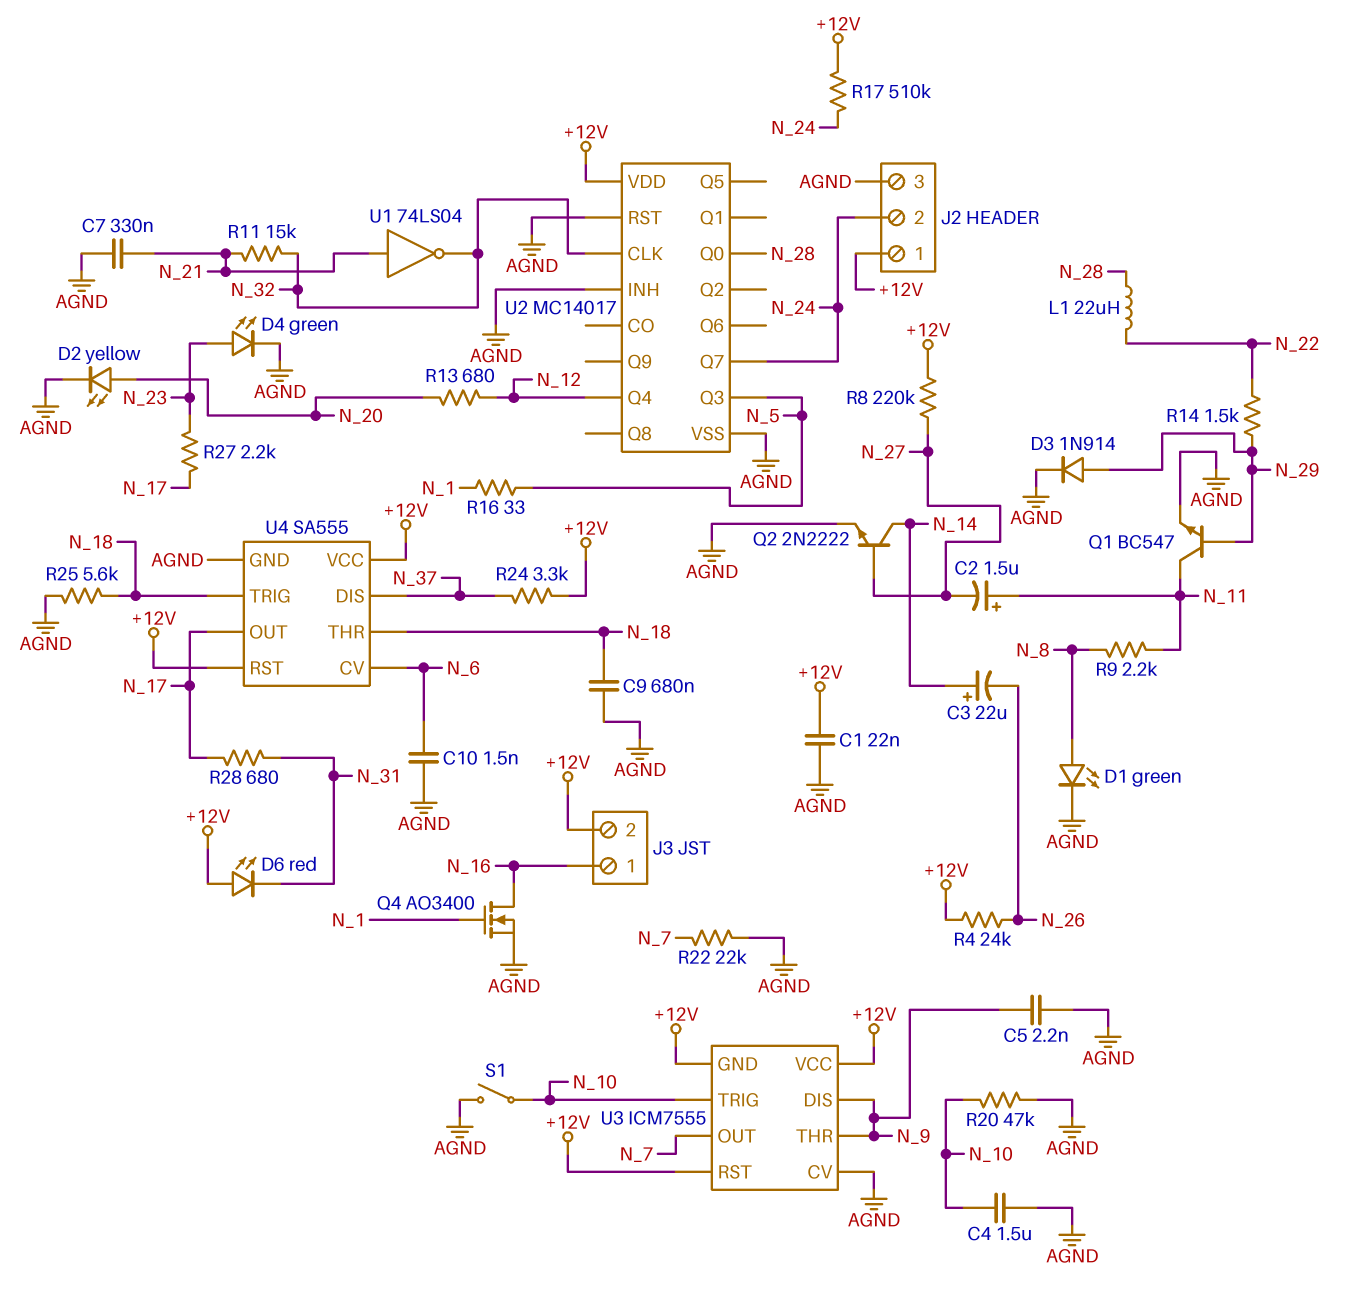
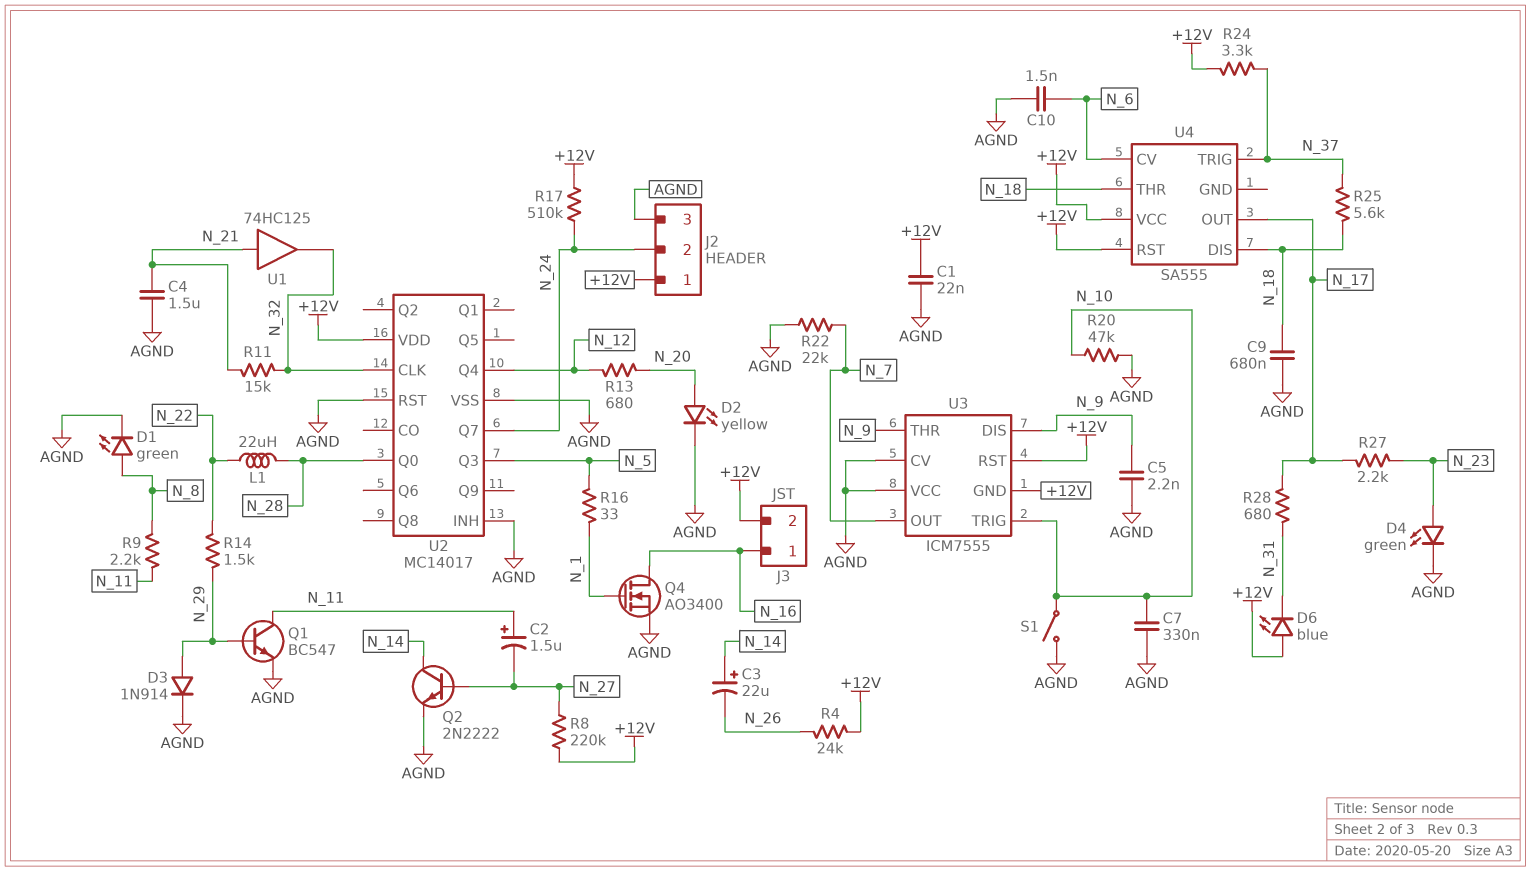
C4: 1.5uF (AGND, N_10) -> 1.5uF (AGND, N_21)
C7: 330nF (AGND, N_21) -> 330nF (AGND, N_10)
D6: LED red (A +12V, K N_31) -> LED blue (A +12V, K N_31)
R25: 5.6k (AGND, N_18) -> 5.6k (N_18, N_37)
U1: NOT 74LS04 (in N_21, out N_32) -> buffer 74HC125 (in N_21, out N_32)
U3 pin VCC: +12V -> AGND
U4 pin DIS: N_37 -> N_18
U4 pin GND: AGND -> none
U4 pin TRIG: N_18 -> N_37

